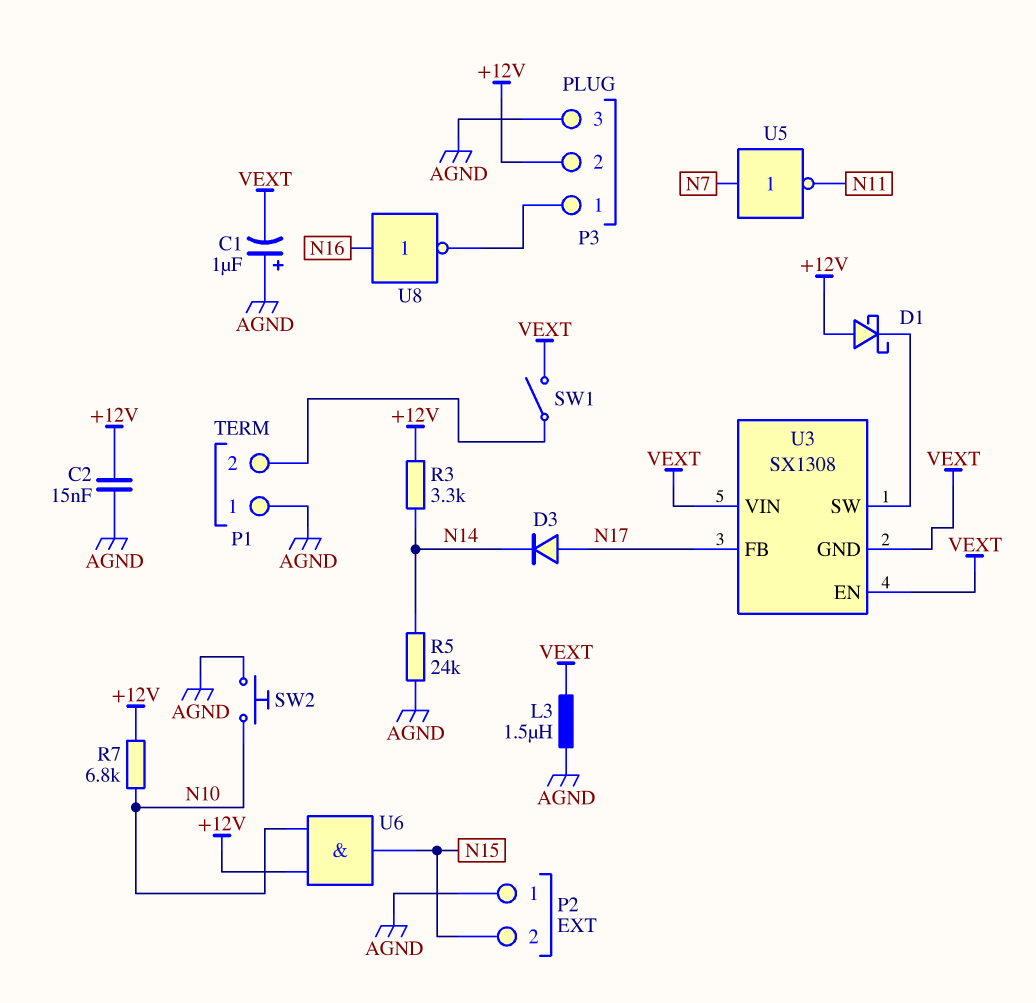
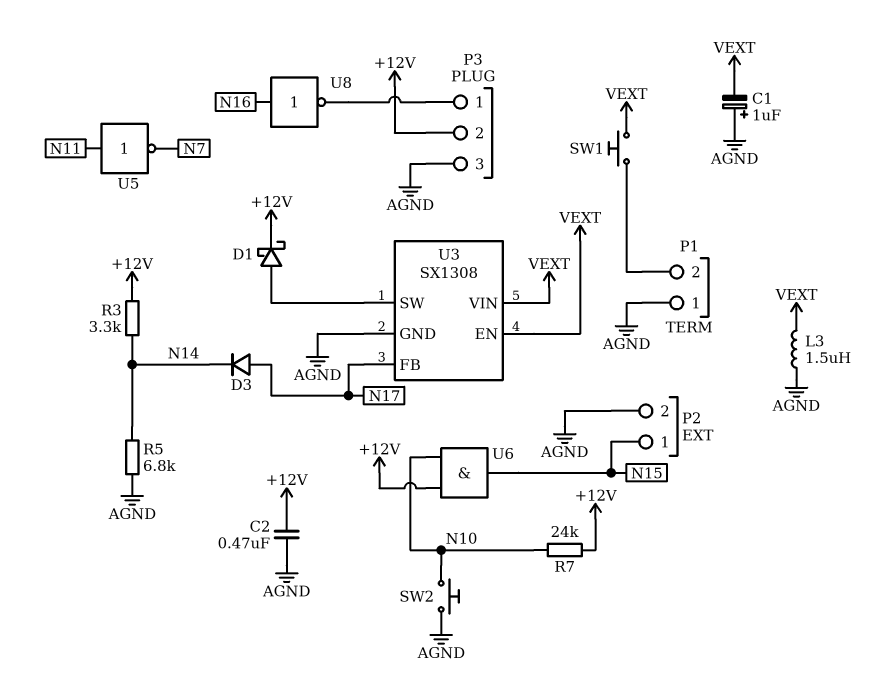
C2: 15nF (+12V, AGND) -> 470nF (+12V, AGND)
D1: schottky (A +12V, K U3/SW) -> schottky (A U3/SW, K +12V)
P2 pin 1: AGND -> N15
P2 pin 2: N15 -> AGND
R5: 24k (AGND, N14) -> 6.8k (AGND, N14)
R7: 6.8k (+12V, N10) -> 24k (+12V, N10)
SW1: switch (P1/2, VEXT) -> button (P1/2, VEXT)
U3 pin GND: VEXT -> AGND
U5: NOT (in N7, out N11) -> NOT (in N11, out N7)

